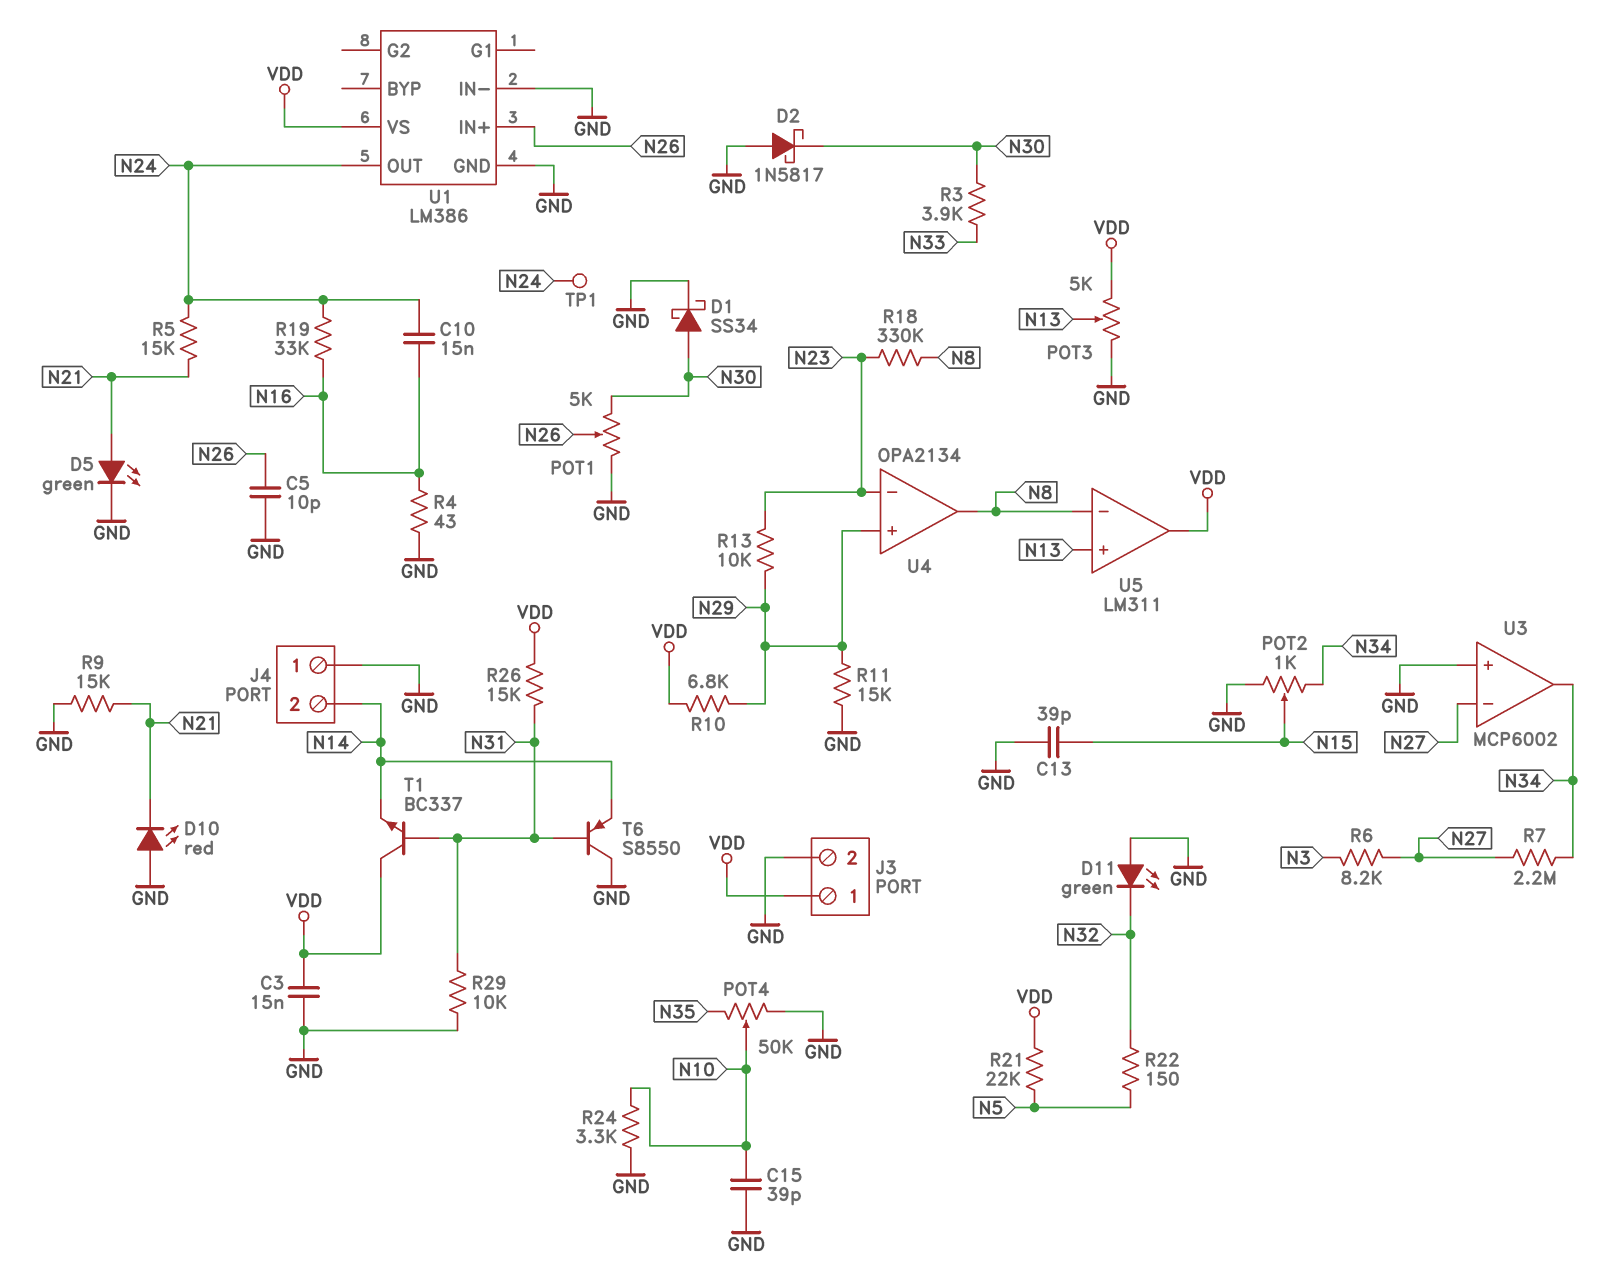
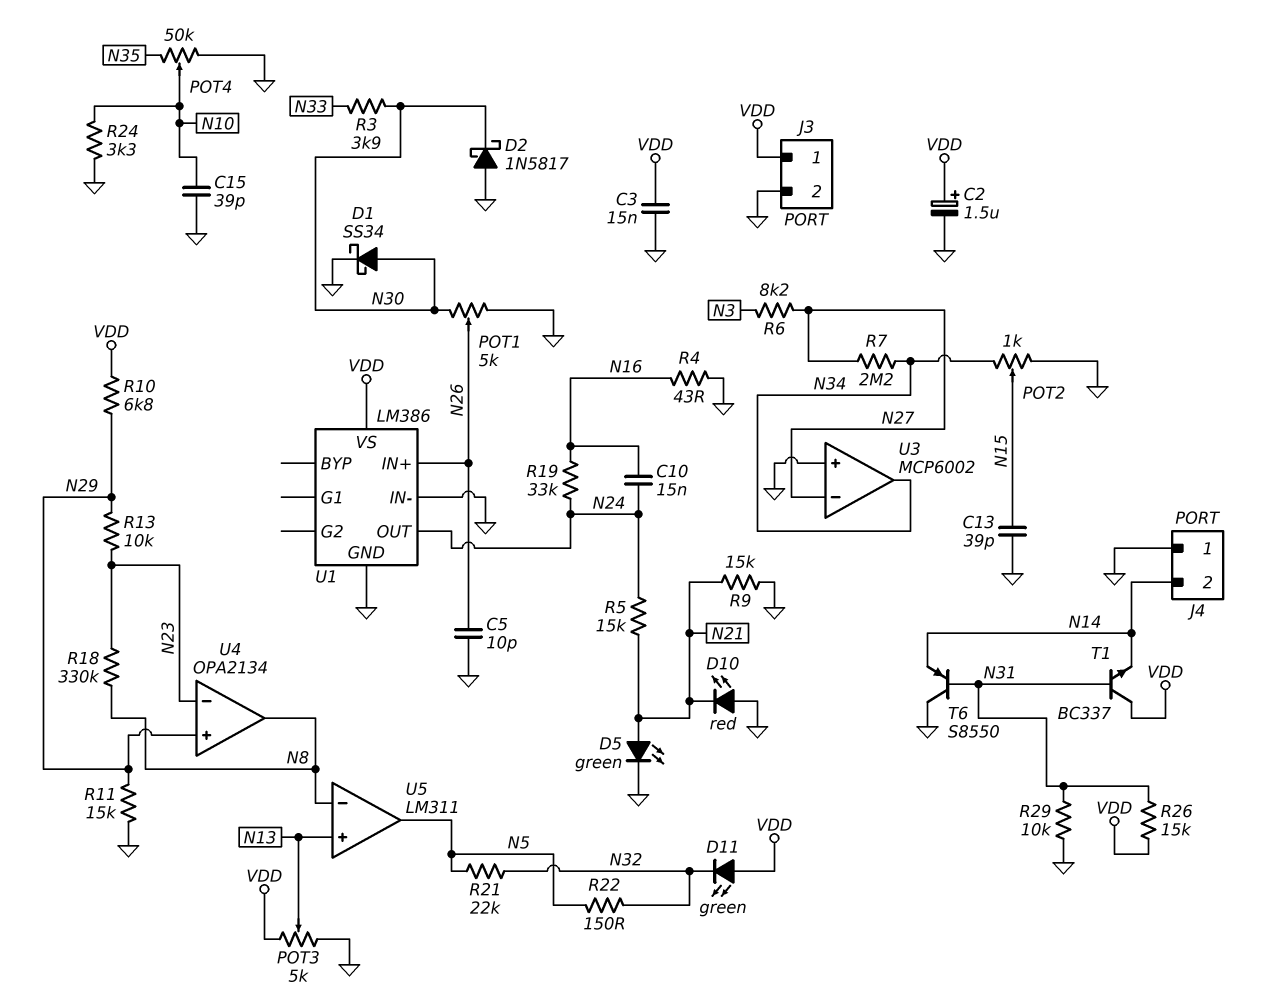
C2: none -> 1.5uF (plus VDD, minus GND)
D11: LED green (A GND, K N32) -> LED green (A VDD, K N32)
R21: 22k (N5, VDD) -> 22k (N5, N32)
TP1: test point (N24) -> none
U5 pin out: VDD -> N5

